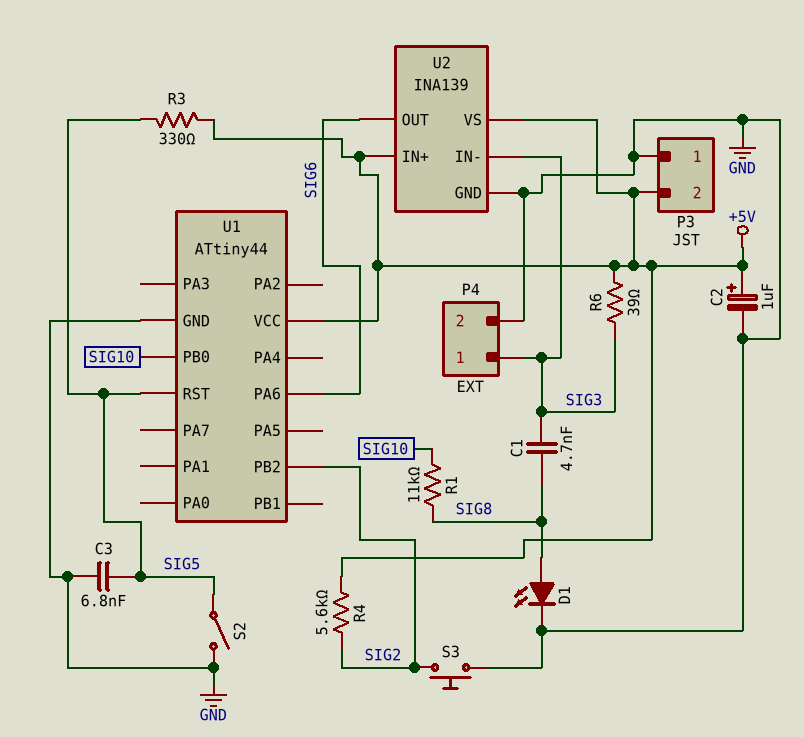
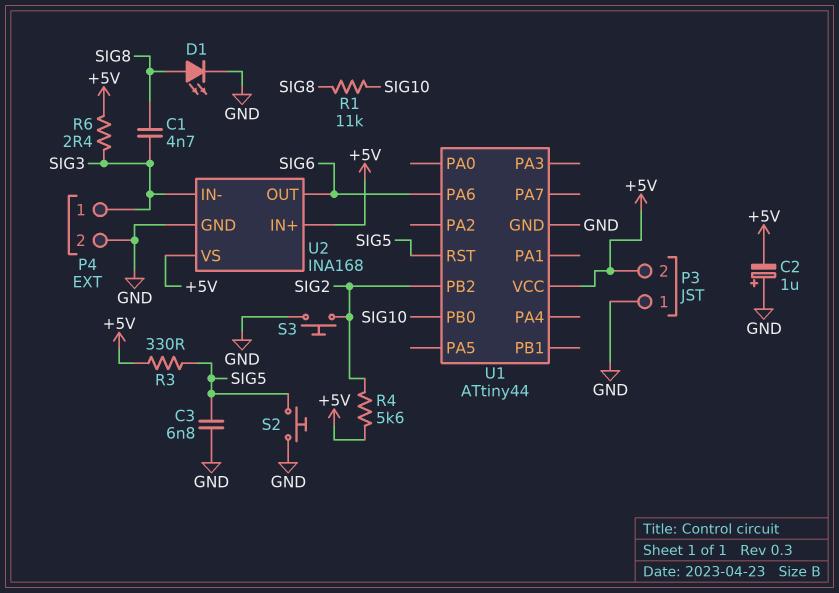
C2: 1uF (plus +5V, minus GND) -> 1uF (plus GND, minus +5V)
R6: 39 (+5V, SIG3) -> 2.4 (+5V, SIG3)
S2: switch (GND, SIG5) -> button (GND, SIG5)
U2: INA139 -> INA168

